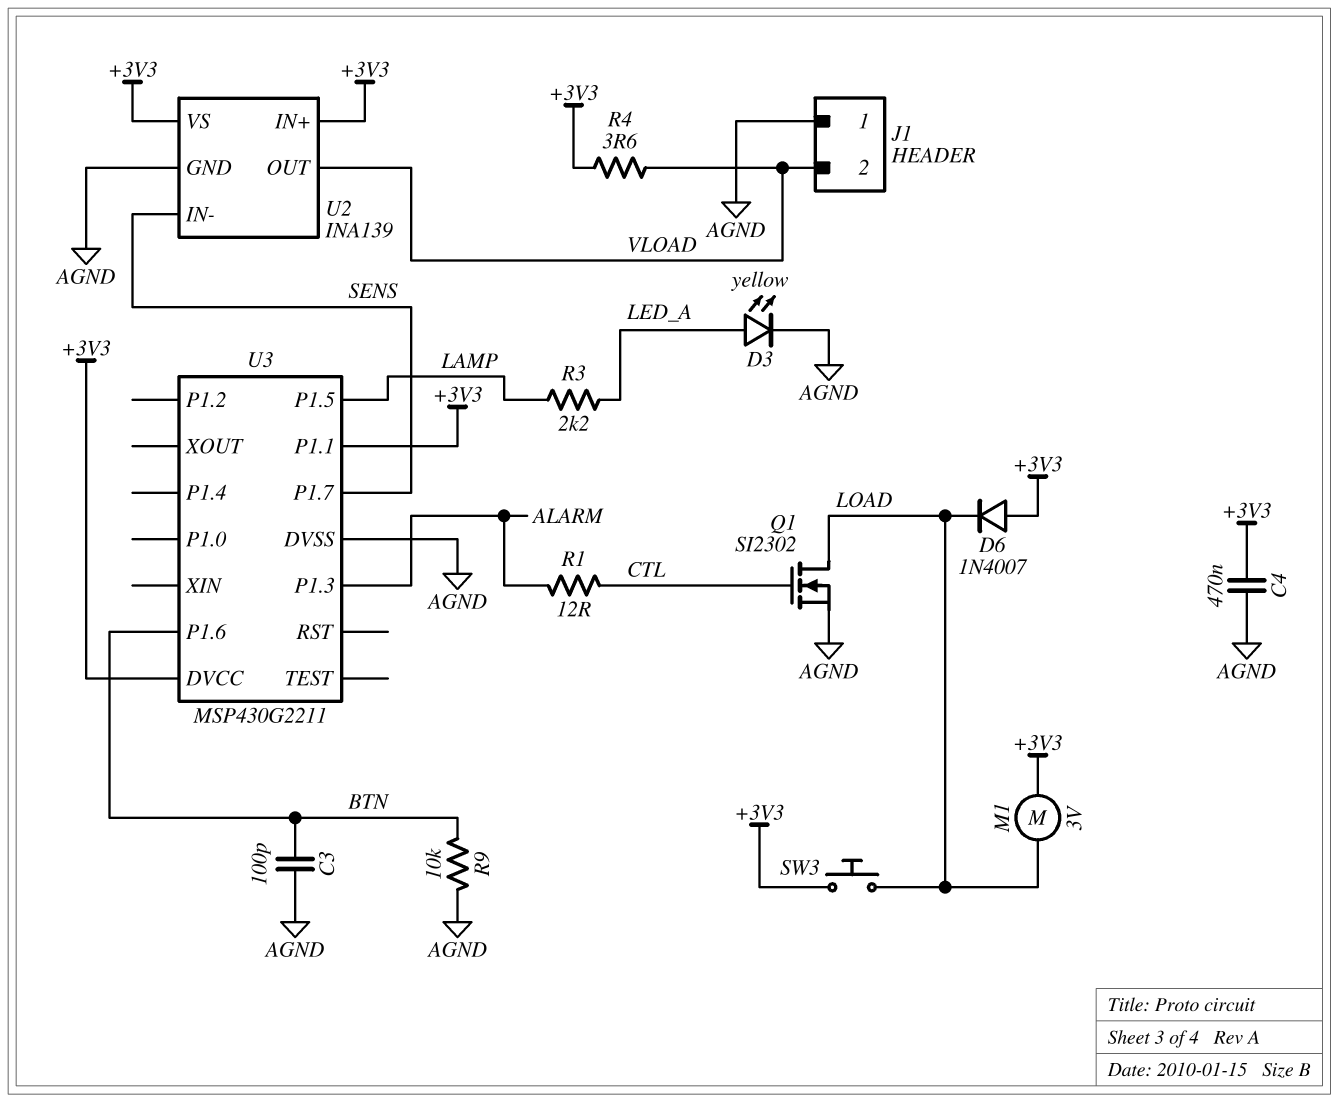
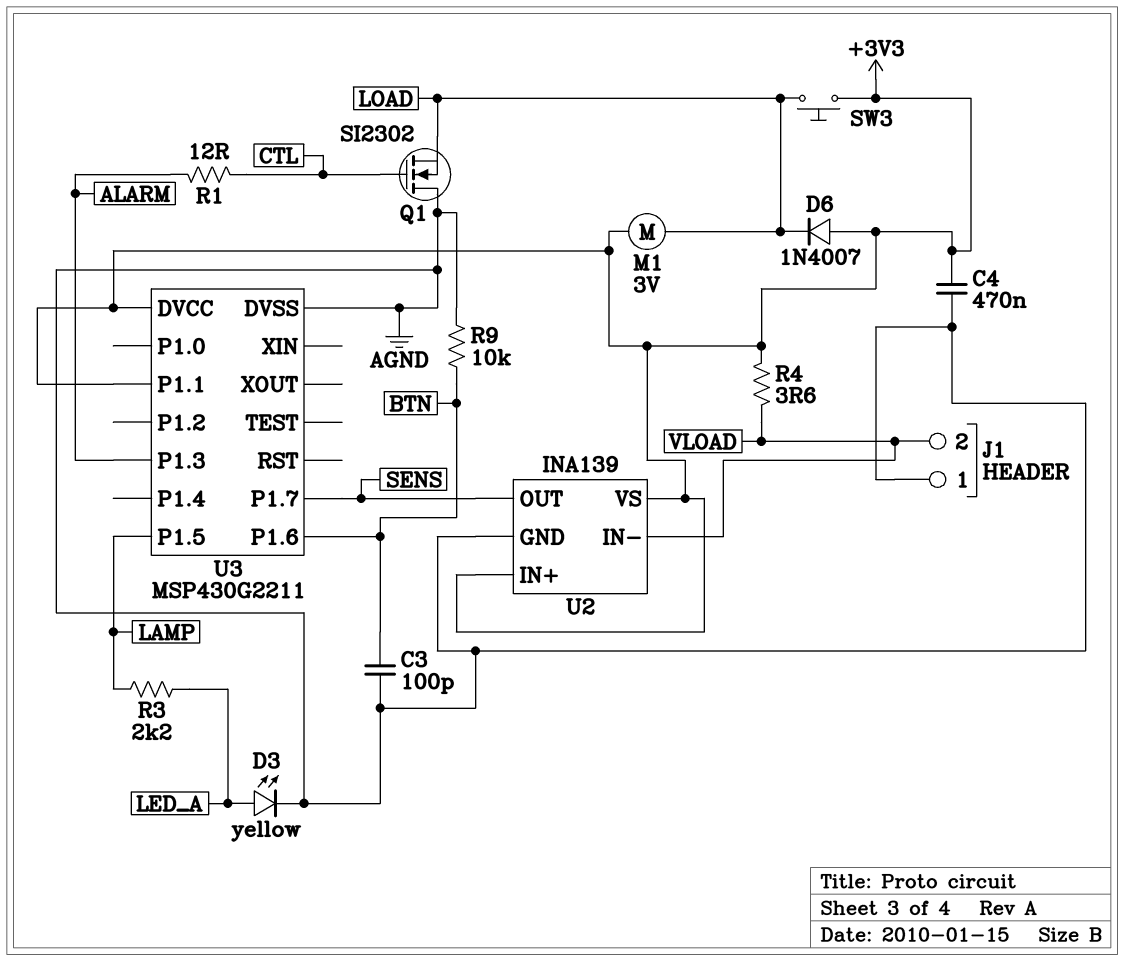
Q1: NMOS SI2302 (G CTL, D LOAD, S AGND) -> NMOS SI2302 (G CTL, D AGND, S LOAD)
U2 pin IN-: SENS -> VLOAD
U2 pin OUT: VLOAD -> SENS

